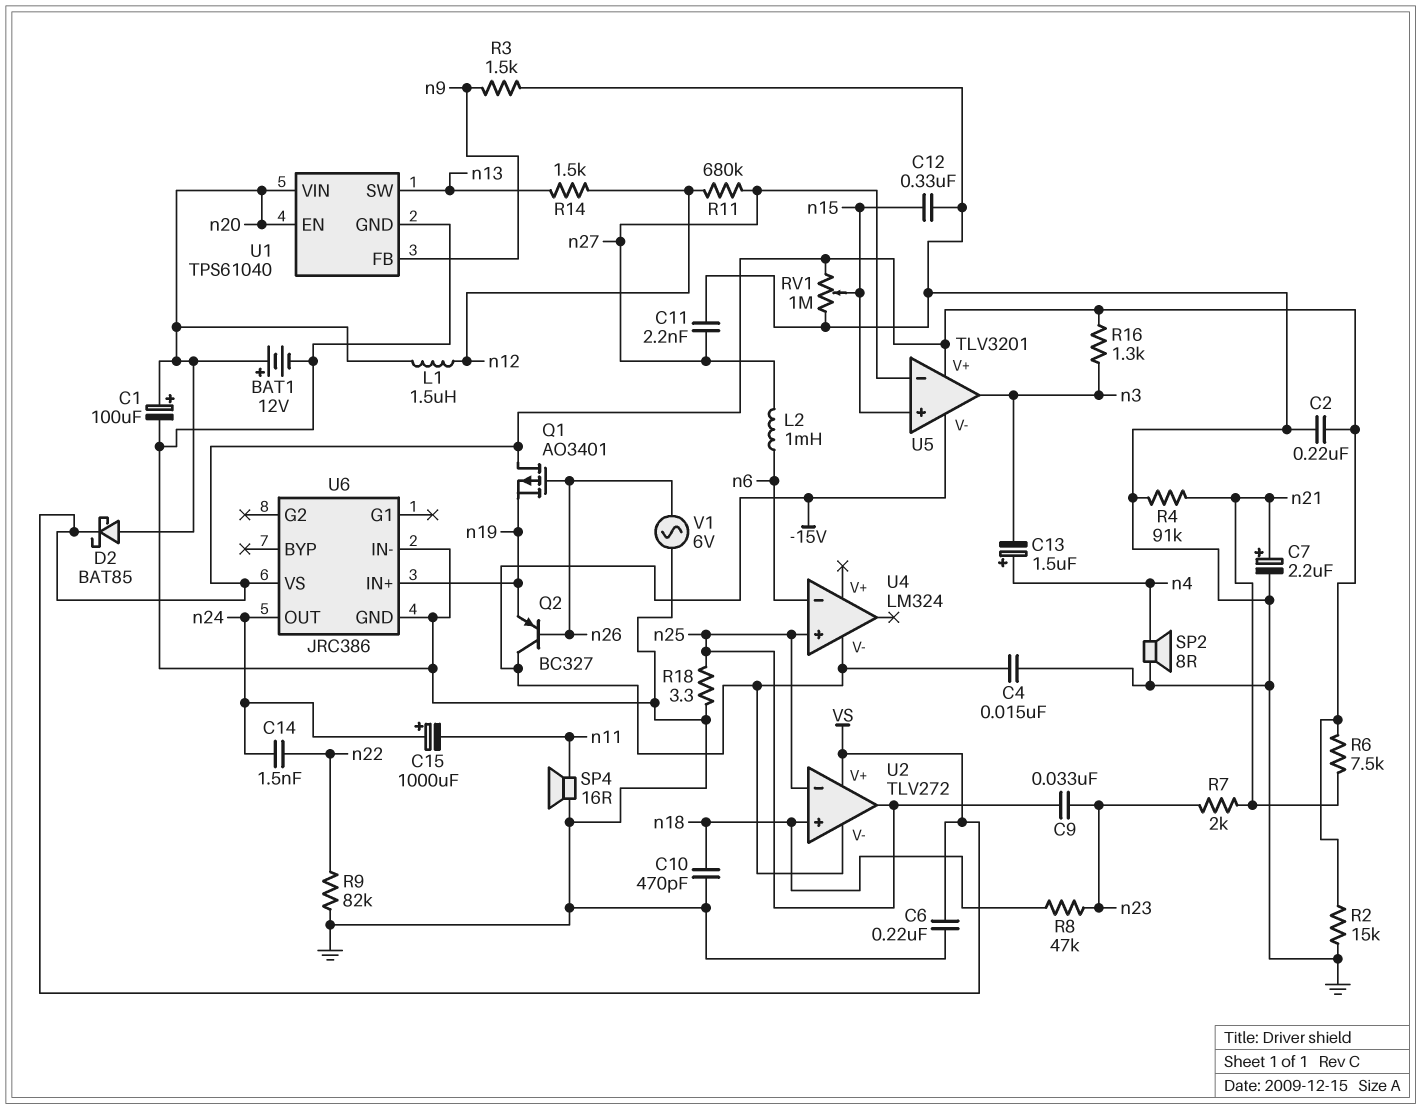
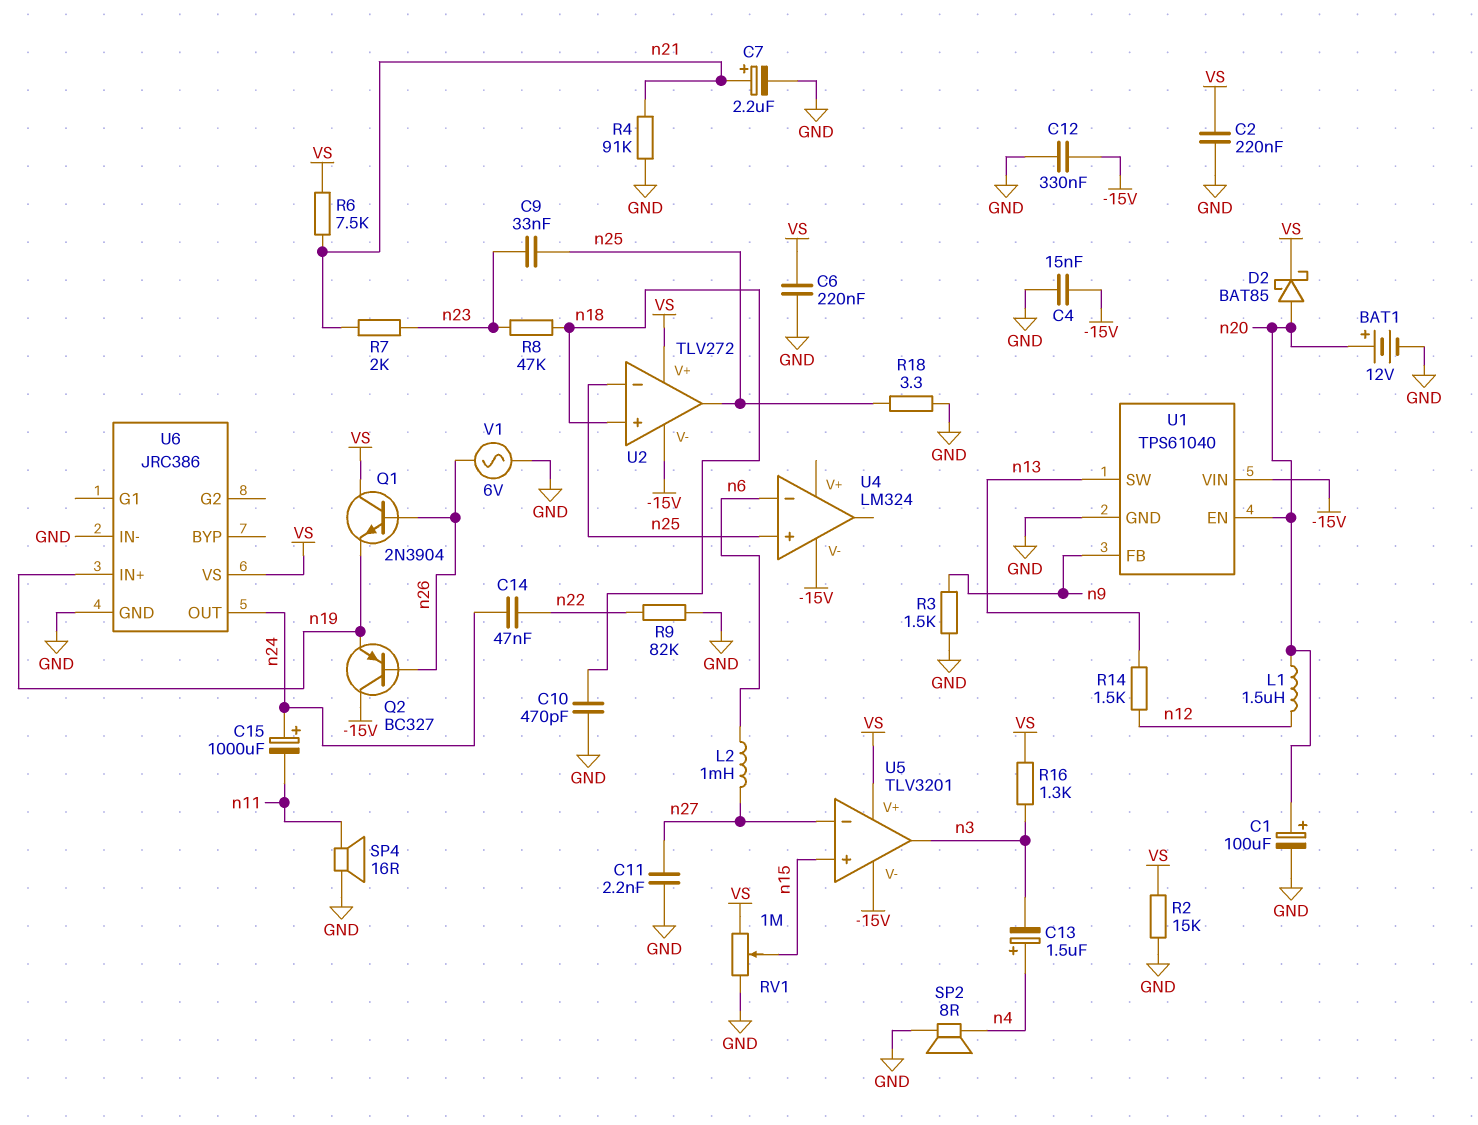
C12: 330nF (GND, n15) -> 330nF (-15V, GND)
C14: 1.5nF (n22, n24) -> 47nF (n22, n24)
Q1: PMOS AO3401 (G n26, D VS, S n19) -> NPN 2N3904 (B n26, C VS, E n19)
R11: 680k (n12, n27) -> none
U1 pin VIN: n20 -> -15V

